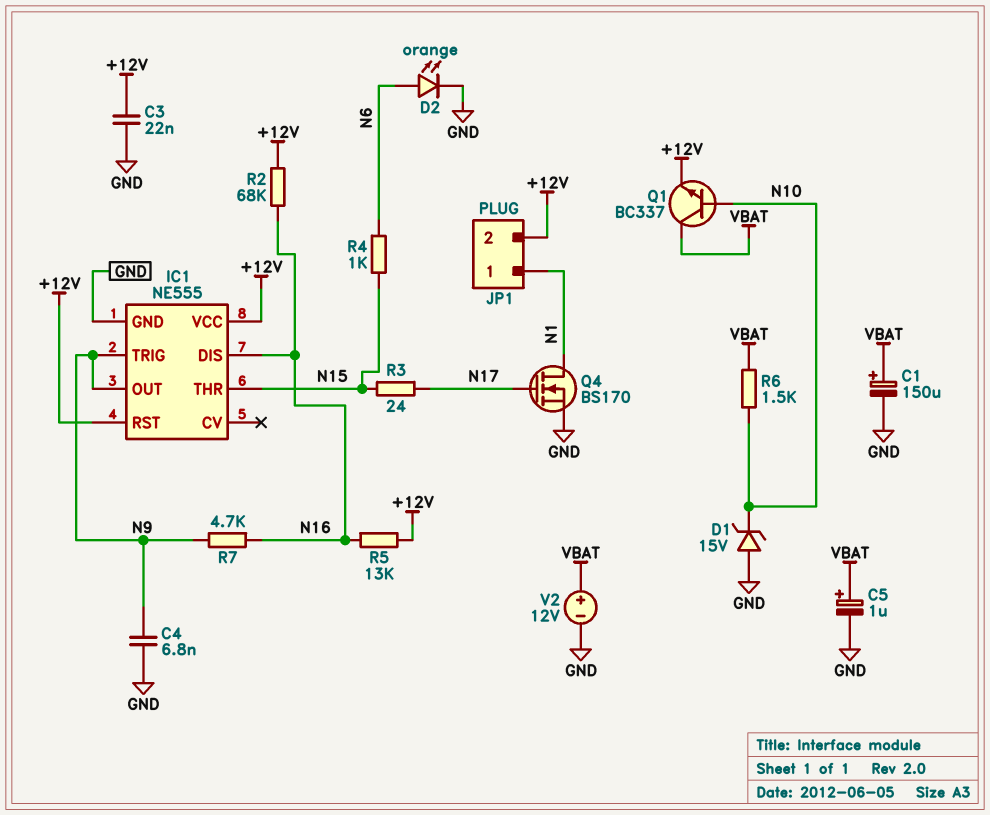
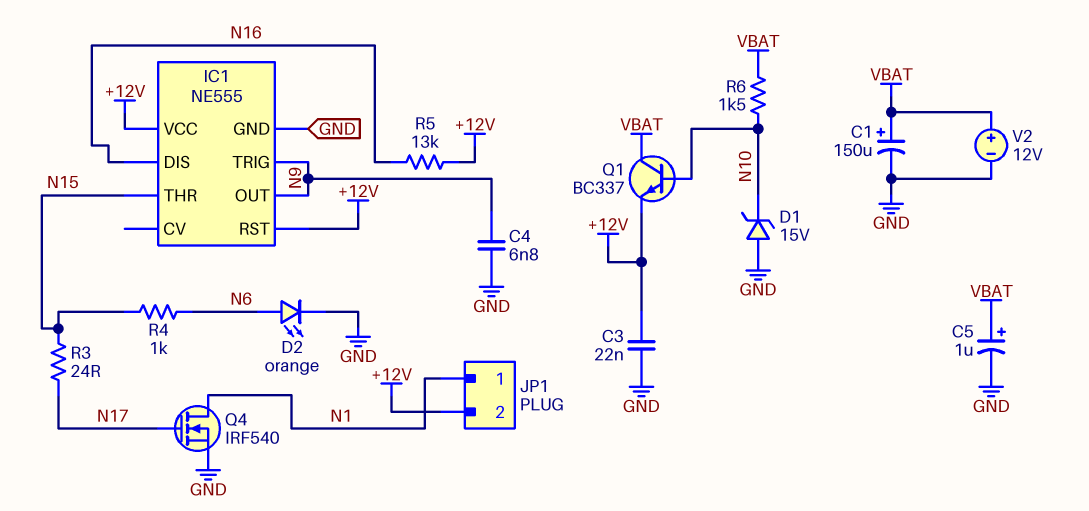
Q4: NMOS BS170 (G N17, D N1, S GND) -> NMOS IRF540 (G N17, D N1, S GND)
R2: 68k (+12V, N16) -> none
R7: 4.7k (N9, N16) -> none

